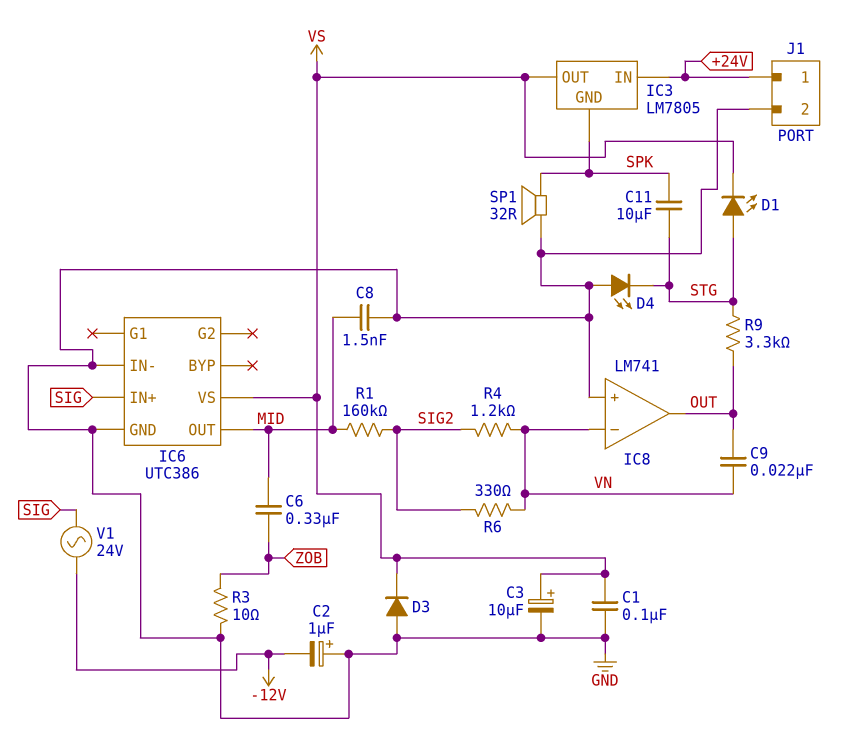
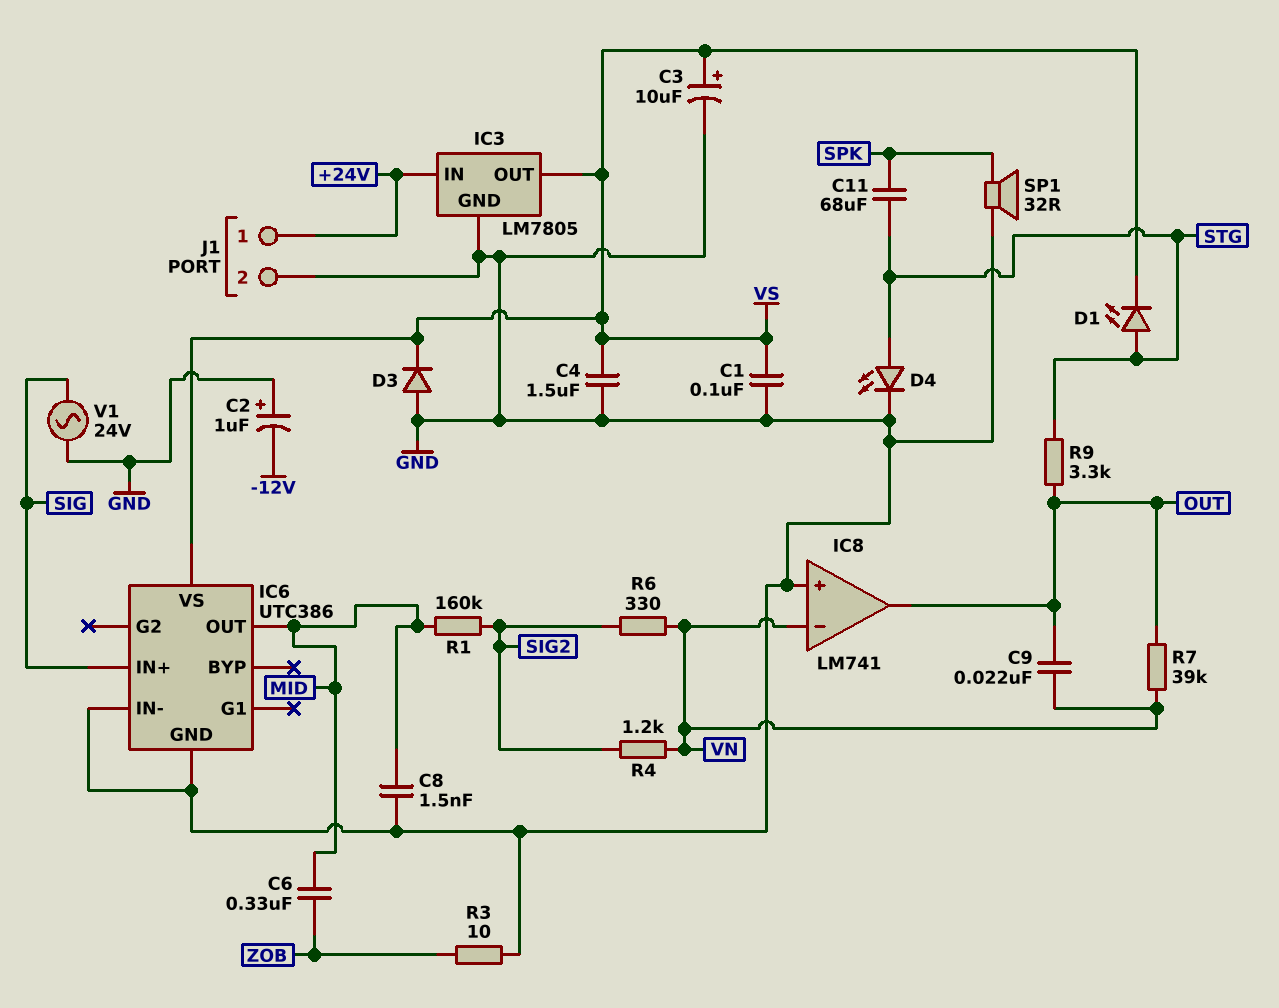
C4: none -> 1.5uF (GND, VS)
C11: 10uF (SPK, STG) -> 68uF (SPK, STG)
D4: LED (A GND, K STG) -> LED (A STG, K GND)
IC3 pin GND: SPK -> GND
R7: none -> 39k (OUT, VN)
V1: AC 24V (-12V, SIG) -> AC 24V (GND, SIG)

